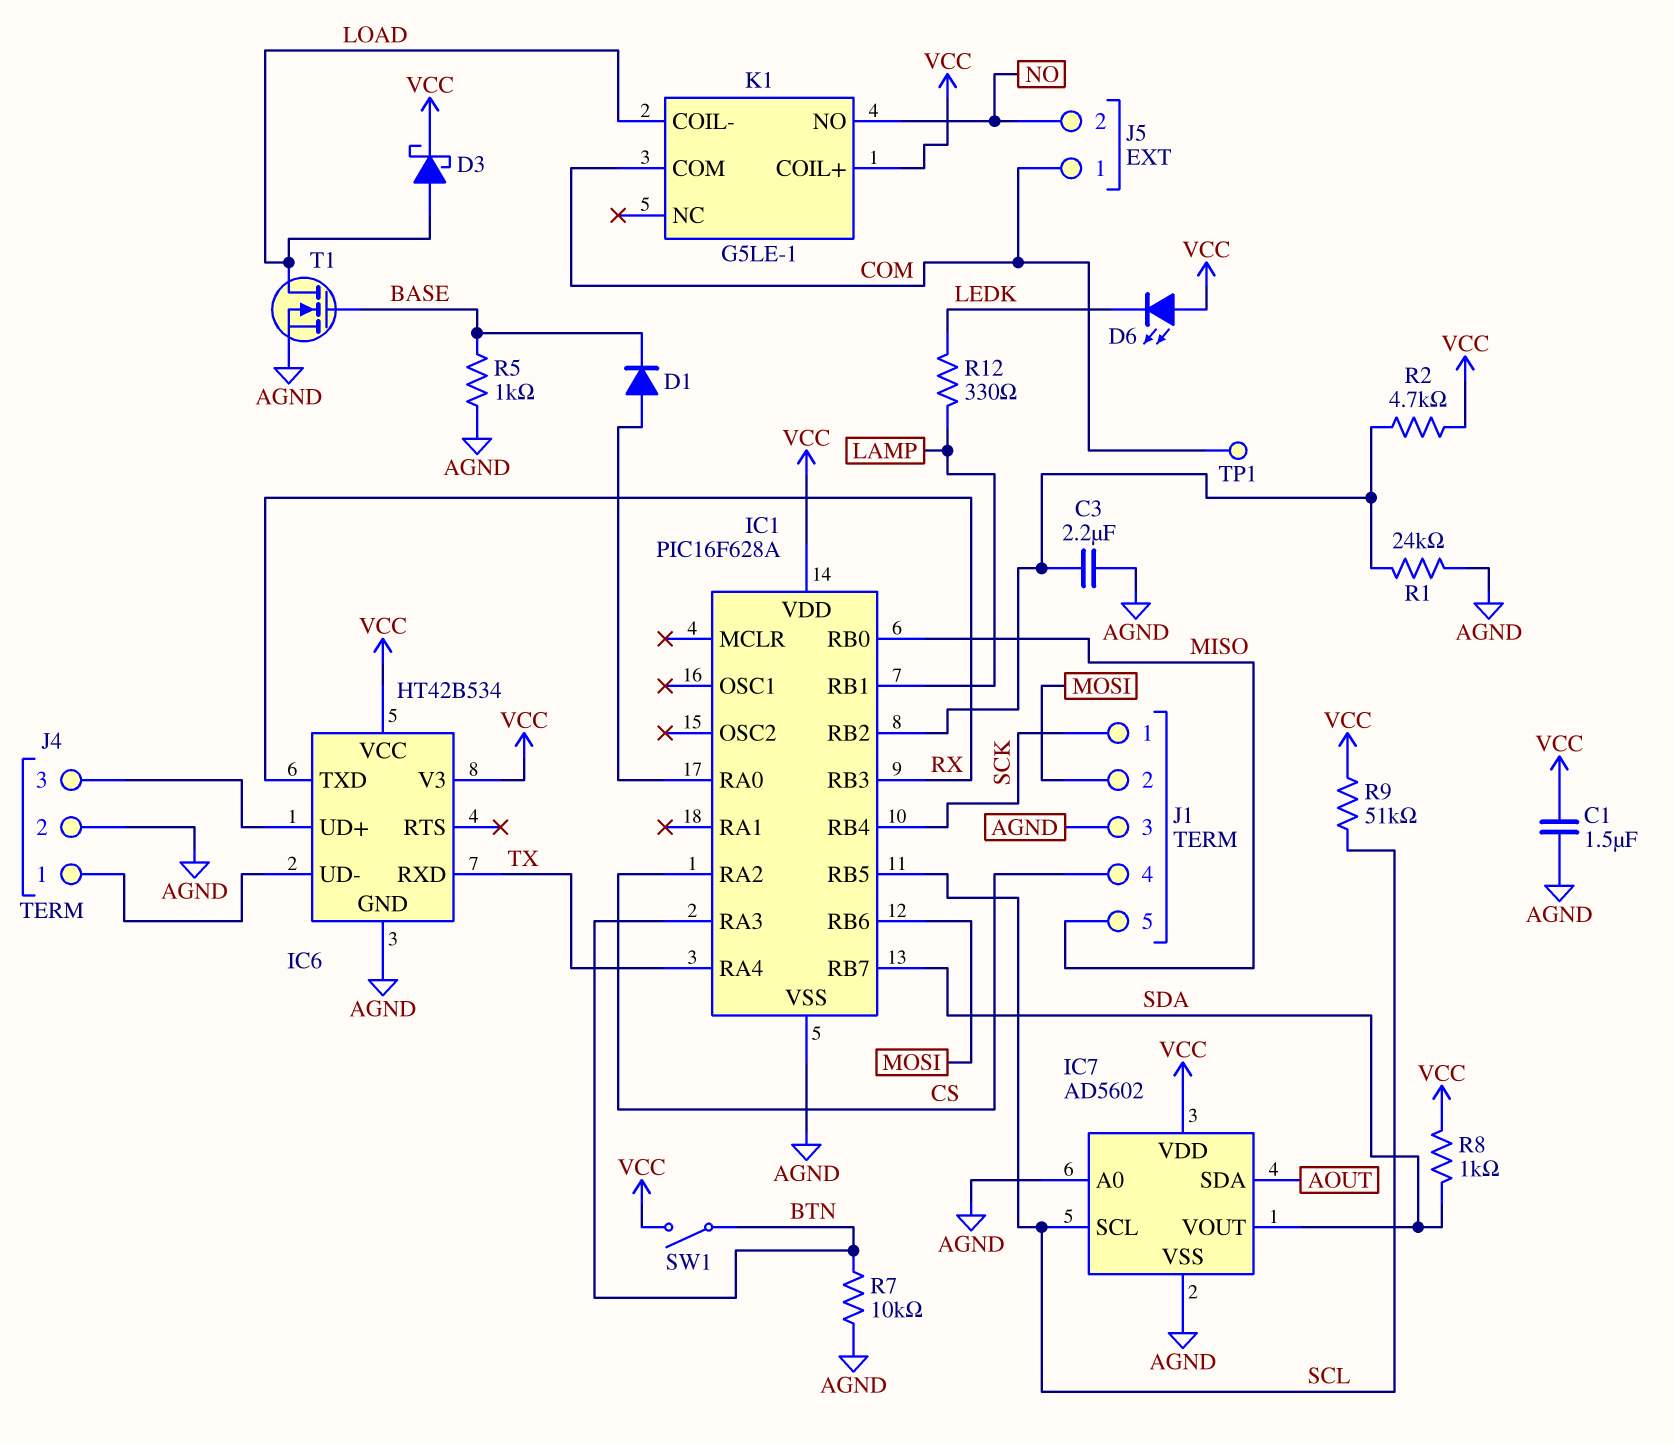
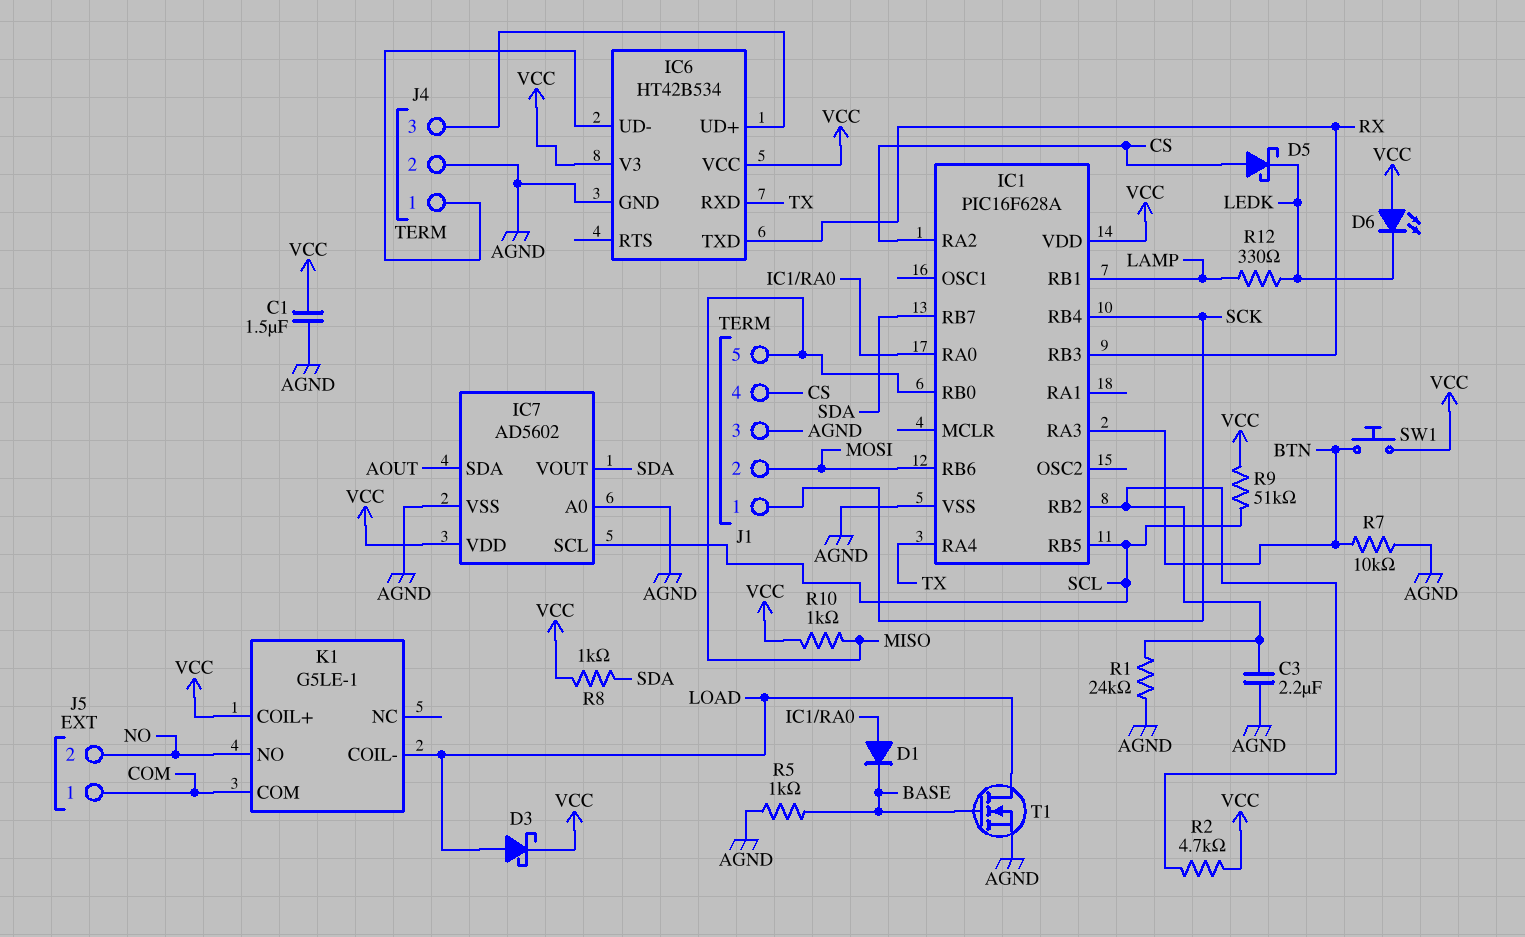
D5: none -> schottky (A CS, K LEDK)
R10: none -> 1k (MISO, VCC)
SW1: switch (BTN, VCC) -> button (BTN, VCC)
TP1: test point (COM) -> none

